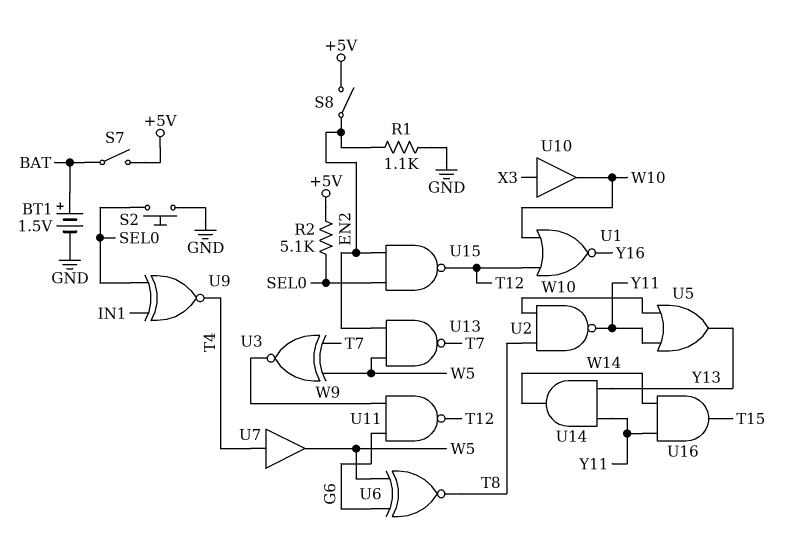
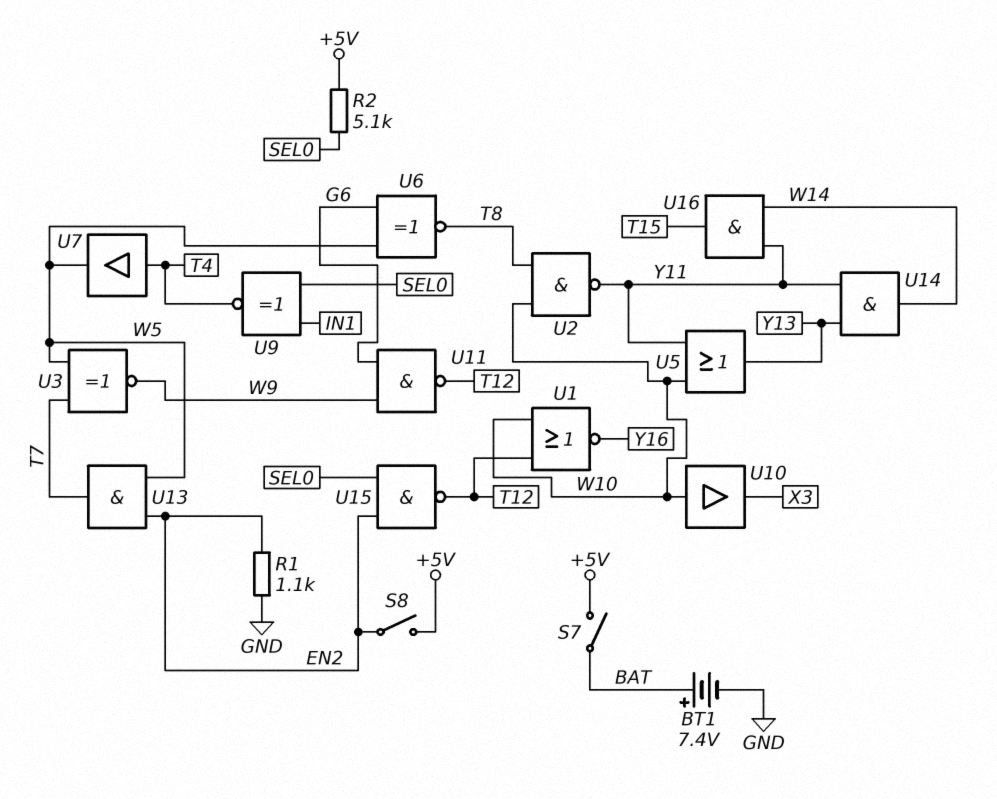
BT1: 1.5V (plus BAT, minus GND) -> 7.4V (plus BAT, minus GND)
S2: button (GND, SEL0) -> none
U10: buffer (in X3, out W10) -> buffer (in W10, out X3)
U13: NAND (in EN2, in W5, out T7) -> AND (in EN2, in W5, out T7)

